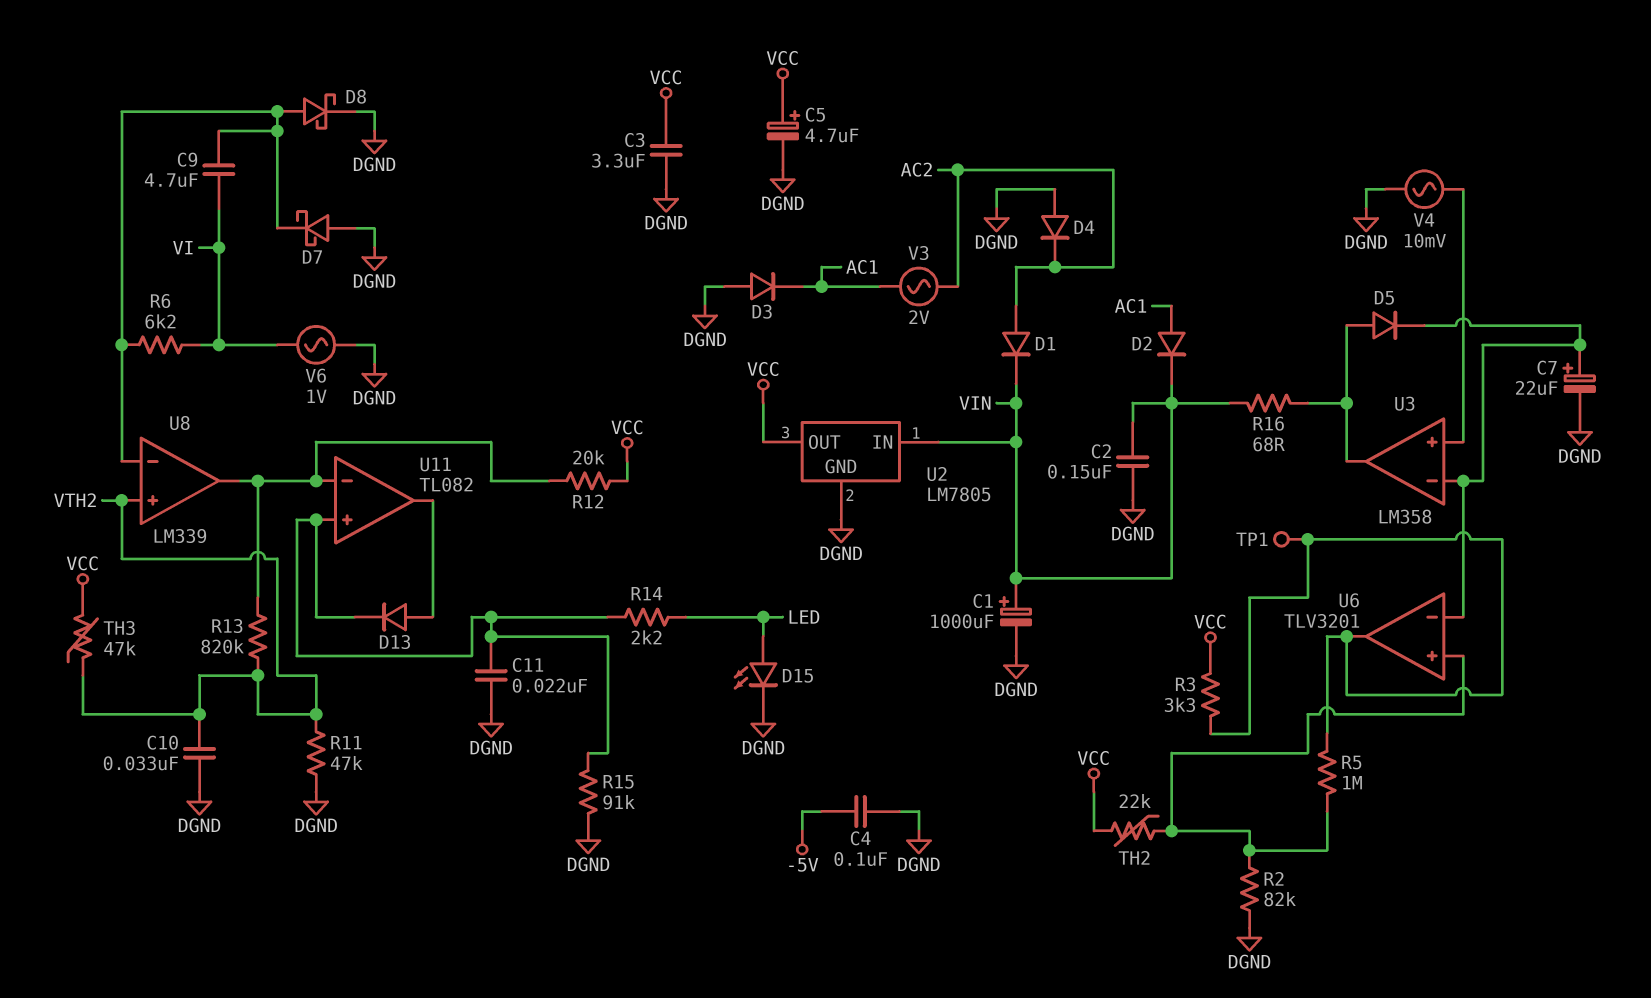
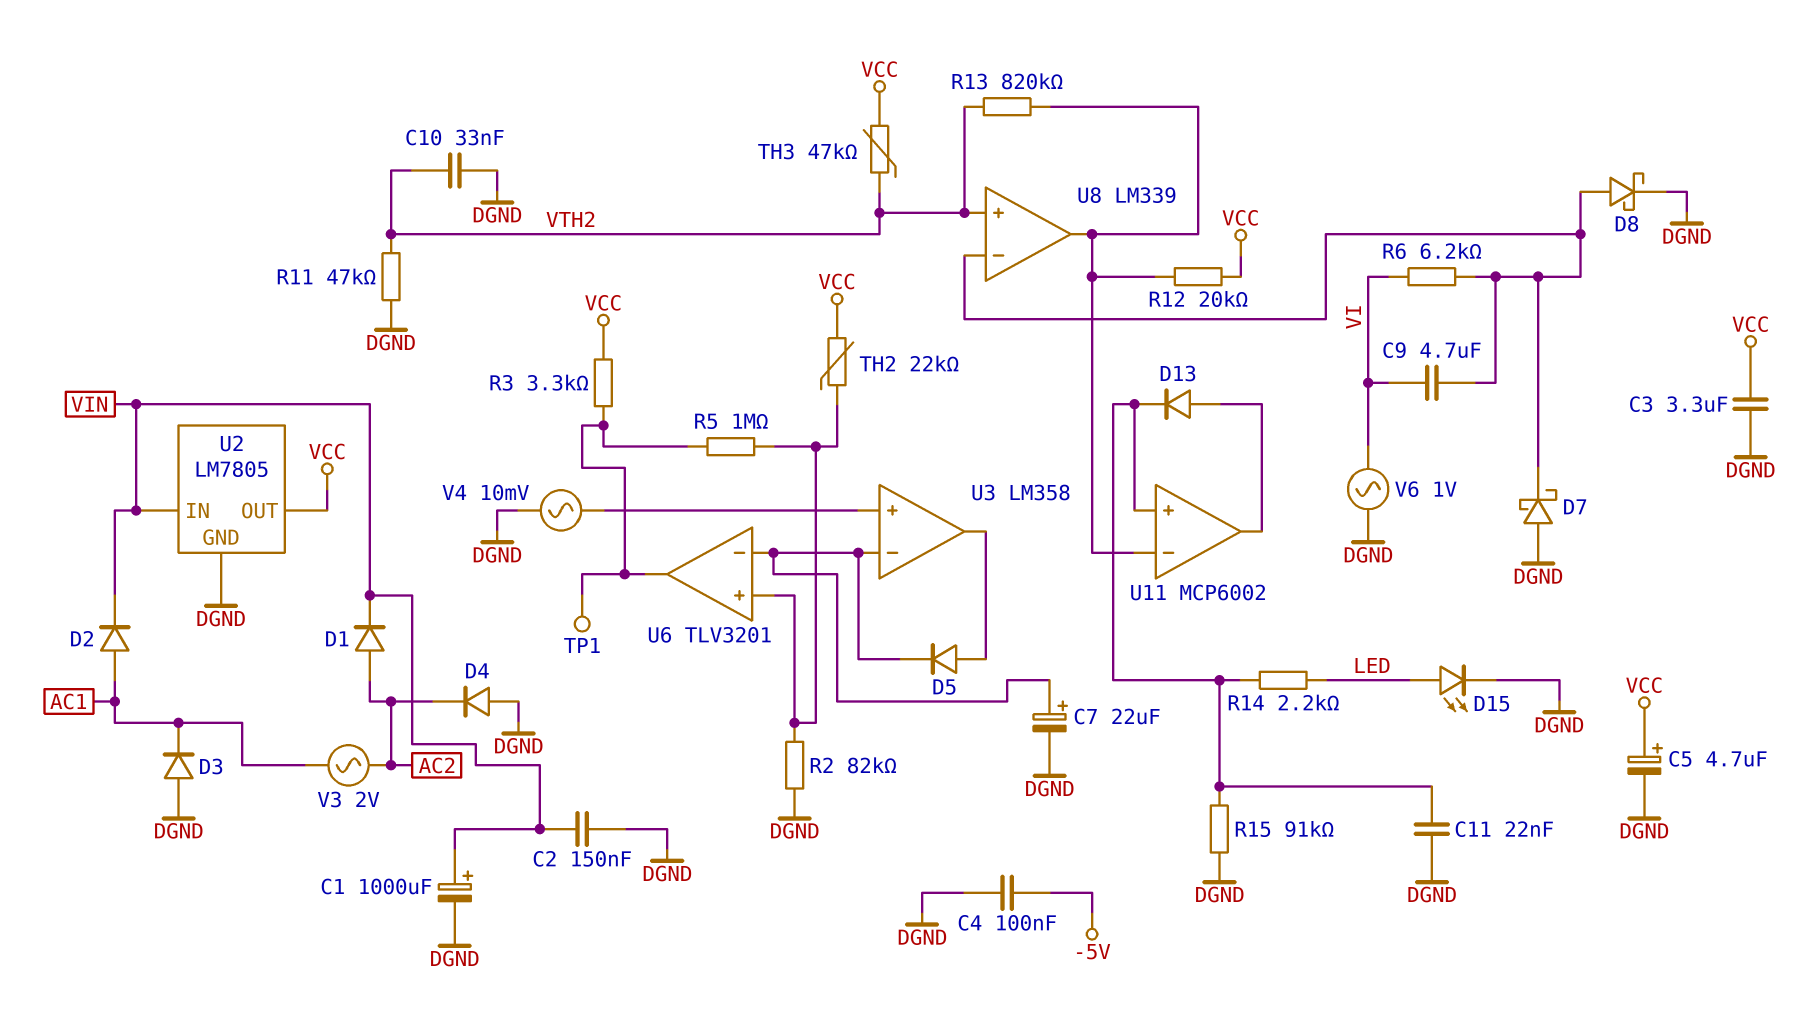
R16: 68 (U3/out, VIN) -> none
U11: TL082 -> MCP6002

